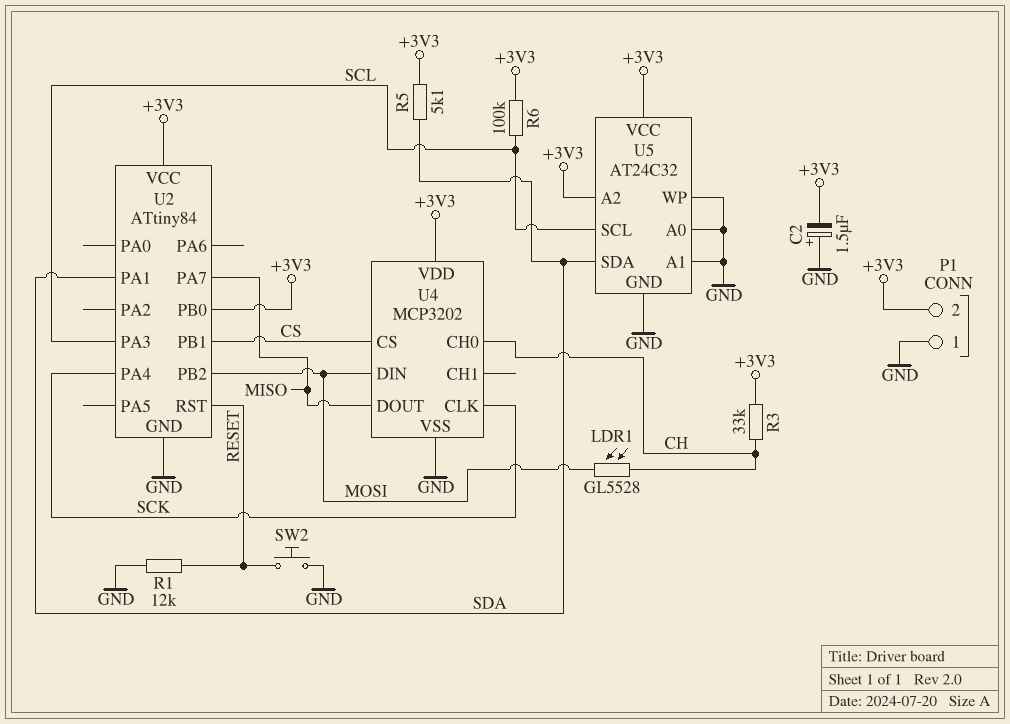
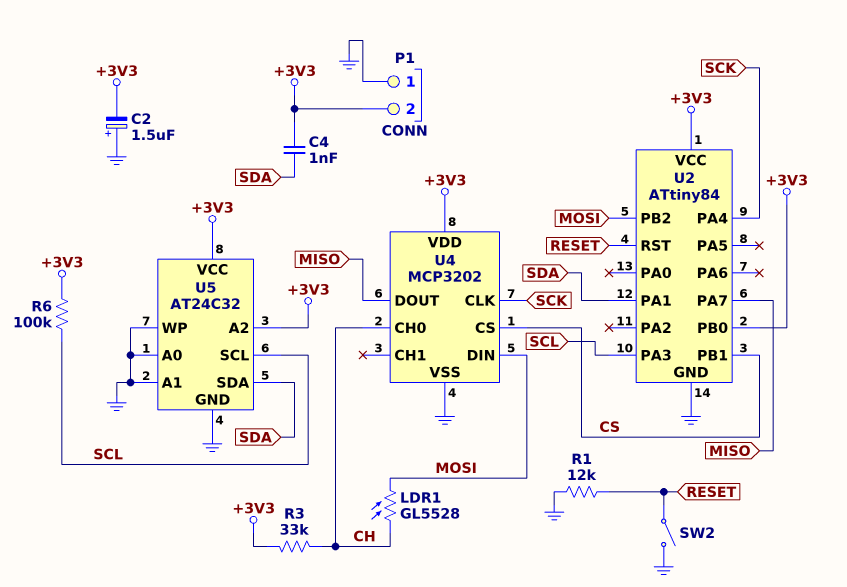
C4: none -> 1nF (+3V3, SDA)
R5: 5.1k (+3V3, SDA) -> none
SW2: button (GND, RESET) -> switch (GND, RESET)

